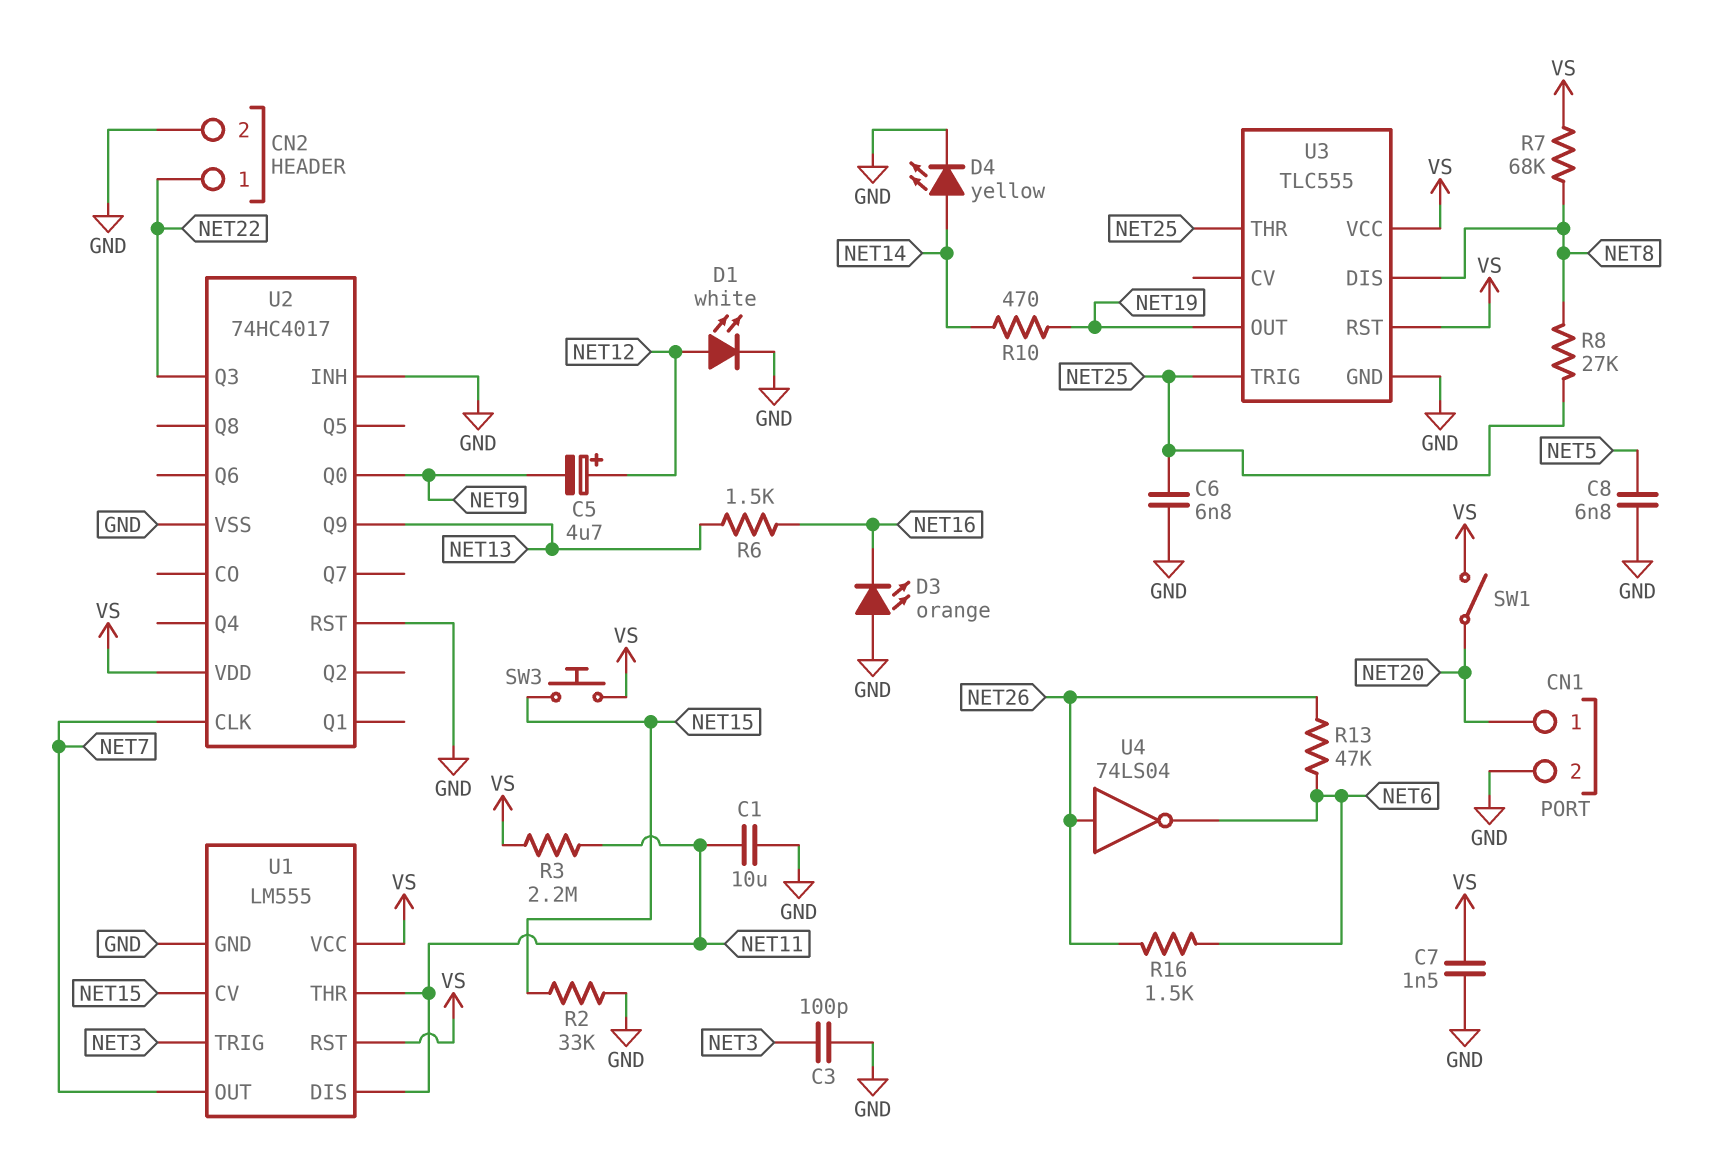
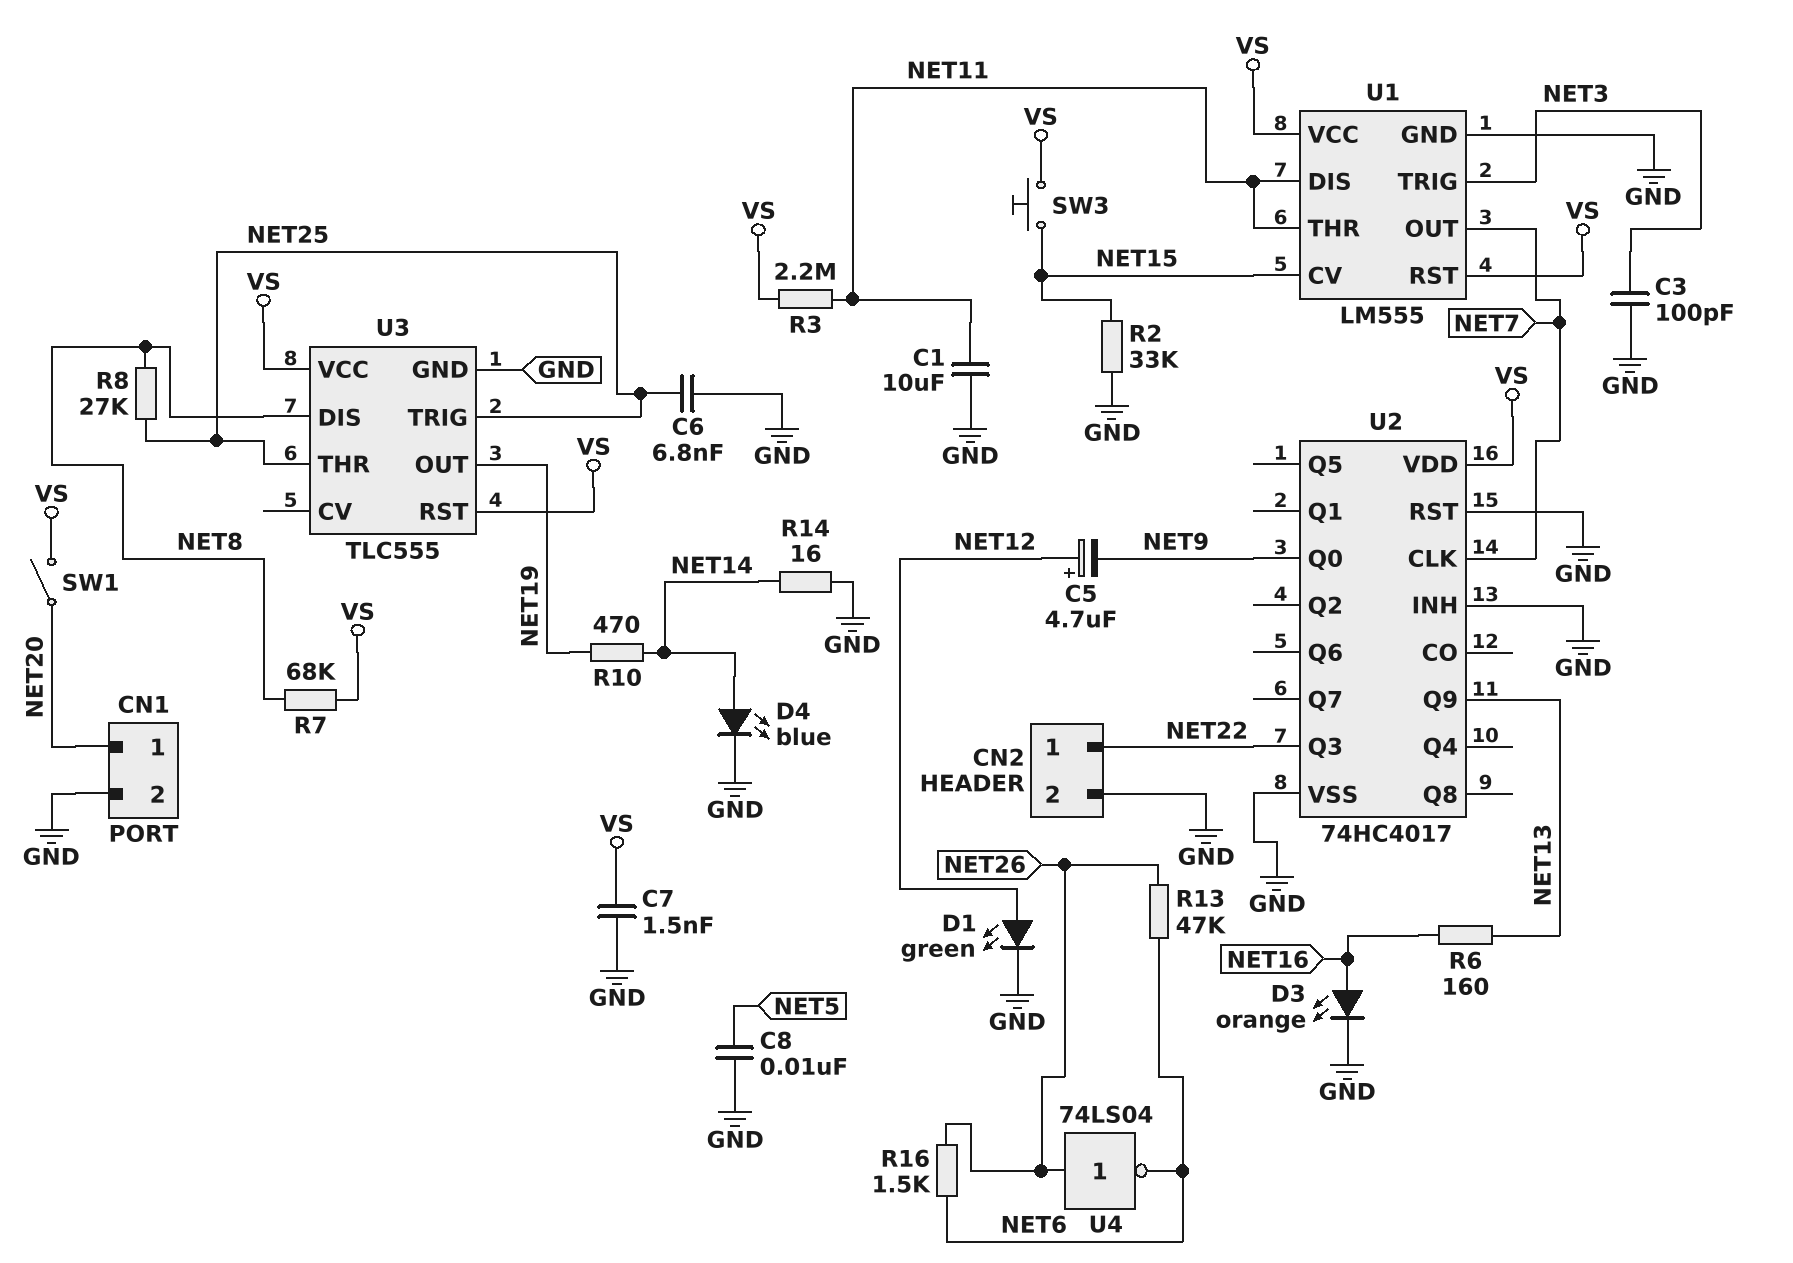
C8: 6.8nF (GND, NET5) -> 10nF (GND, NET5)
D1: LED white (A NET12, K GND) -> LED green (A NET12, K GND)
D3: LED orange (A GND, K NET16) -> LED orange (A NET16, K GND)
D4: LED yellow (A NET14, K GND) -> LED blue (A NET14, K GND)
R6: 1.5k (NET13, NET16) -> 160 (NET13, NET16)
R14: none -> 16 (GND, NET14)

